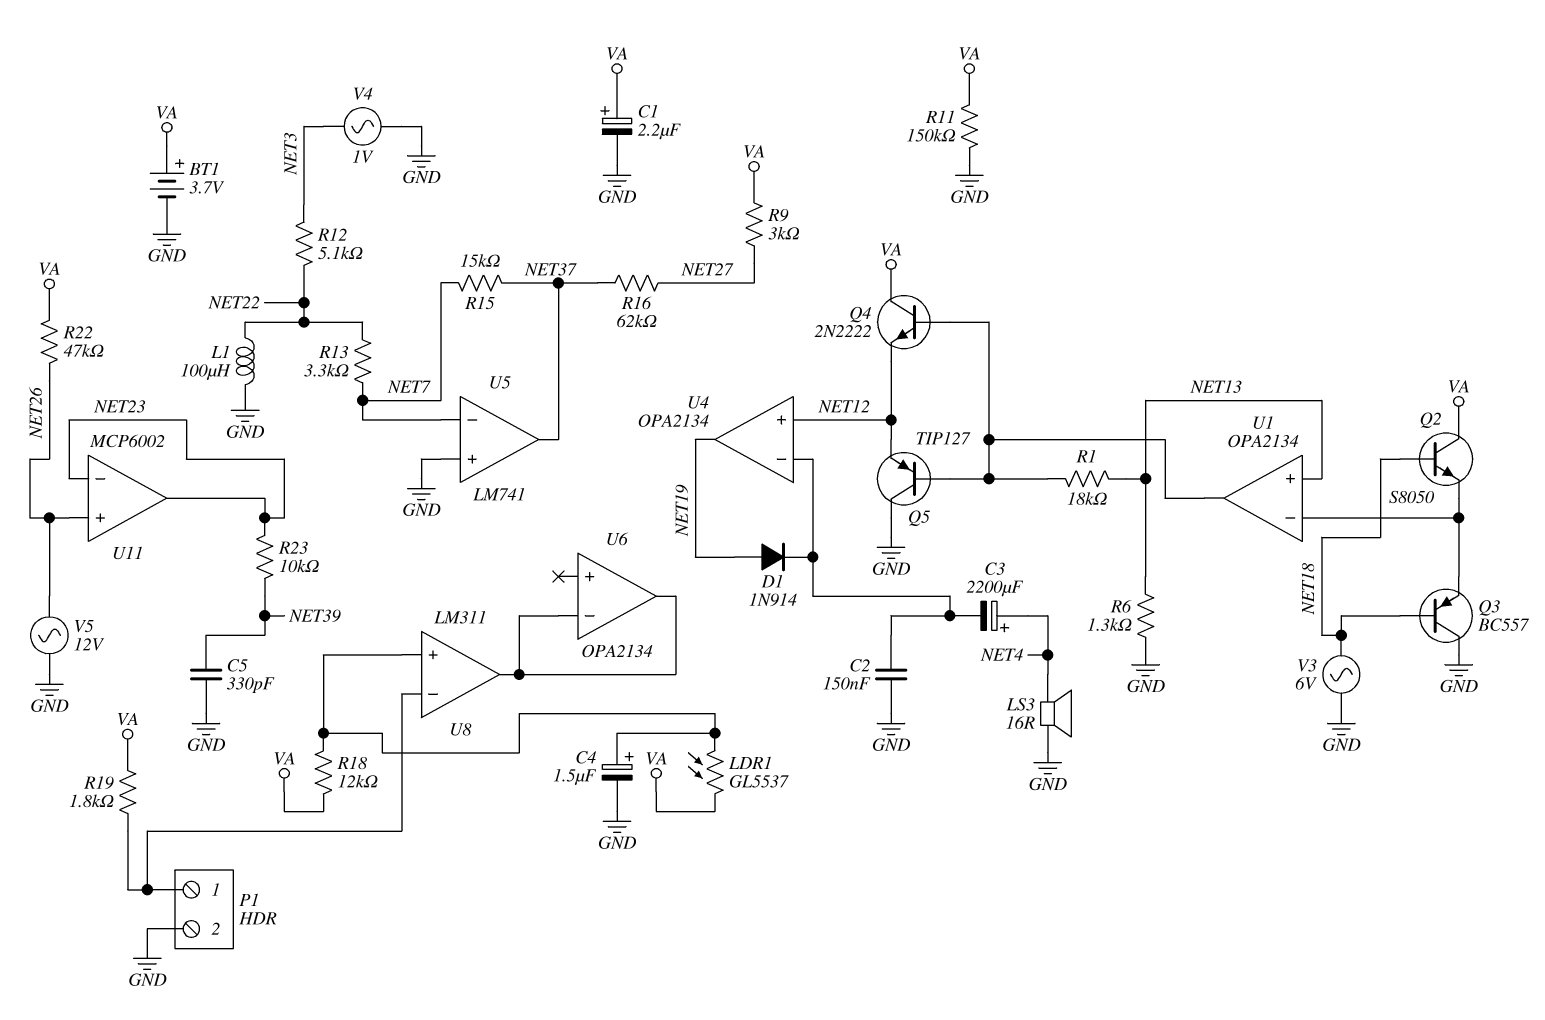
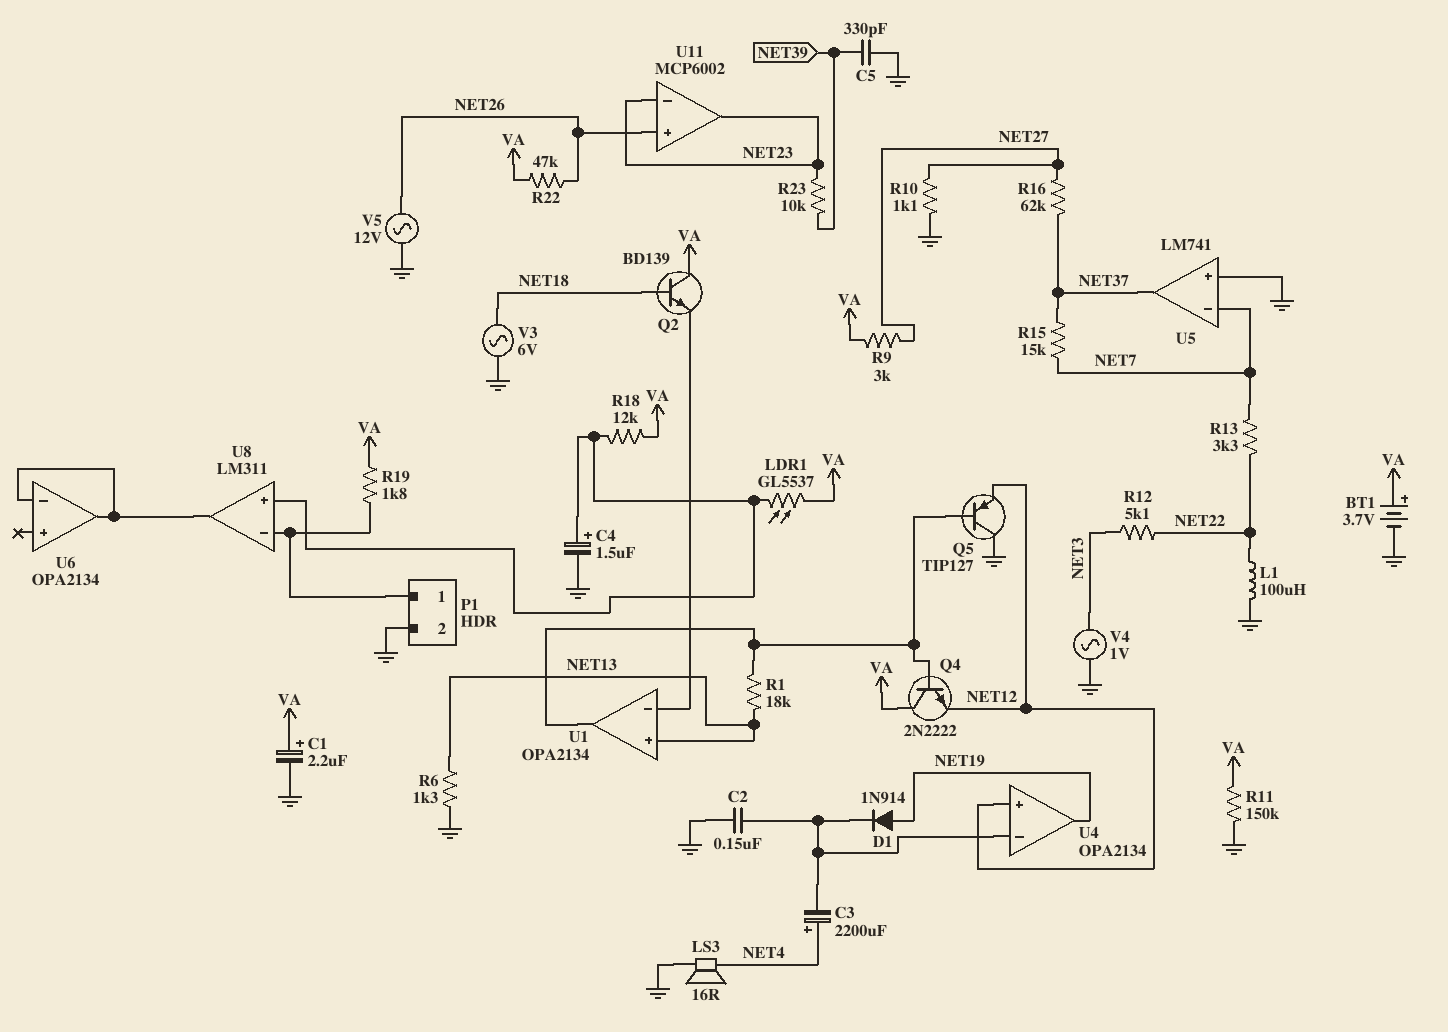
Q2: NPN S8050 (B NET18, C VA, E U1/in-) -> NPN BD139 (B NET18, C VA, E U1/in-)
Q3: PNP BC557 (B NET18, C GND, E U1/in-) -> none
R10: none -> 1.1k (GND, NET27)

